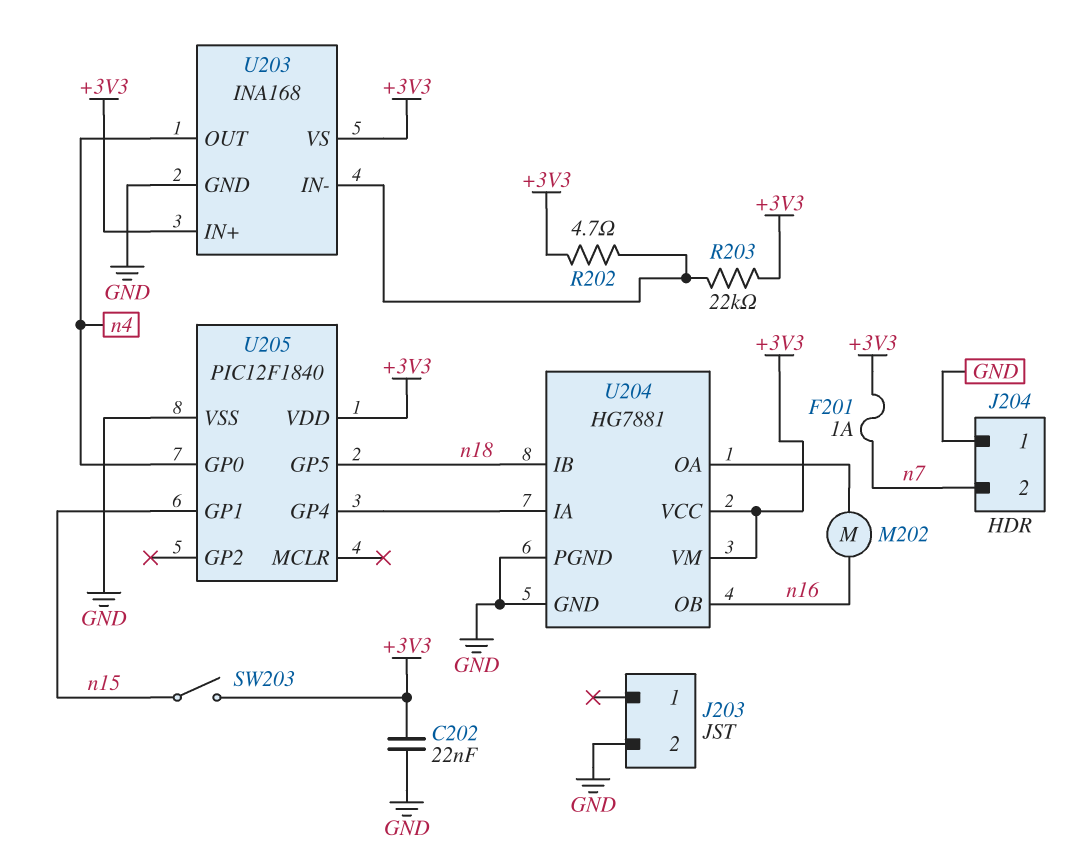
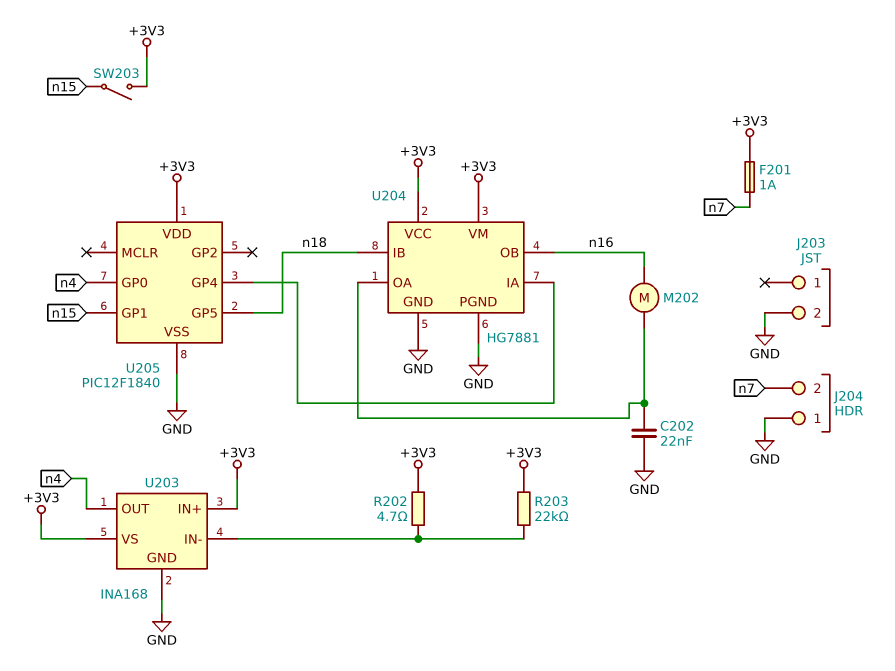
C202: 22nF (+3V3, GND) -> 22nF (GND, U204/OA)

